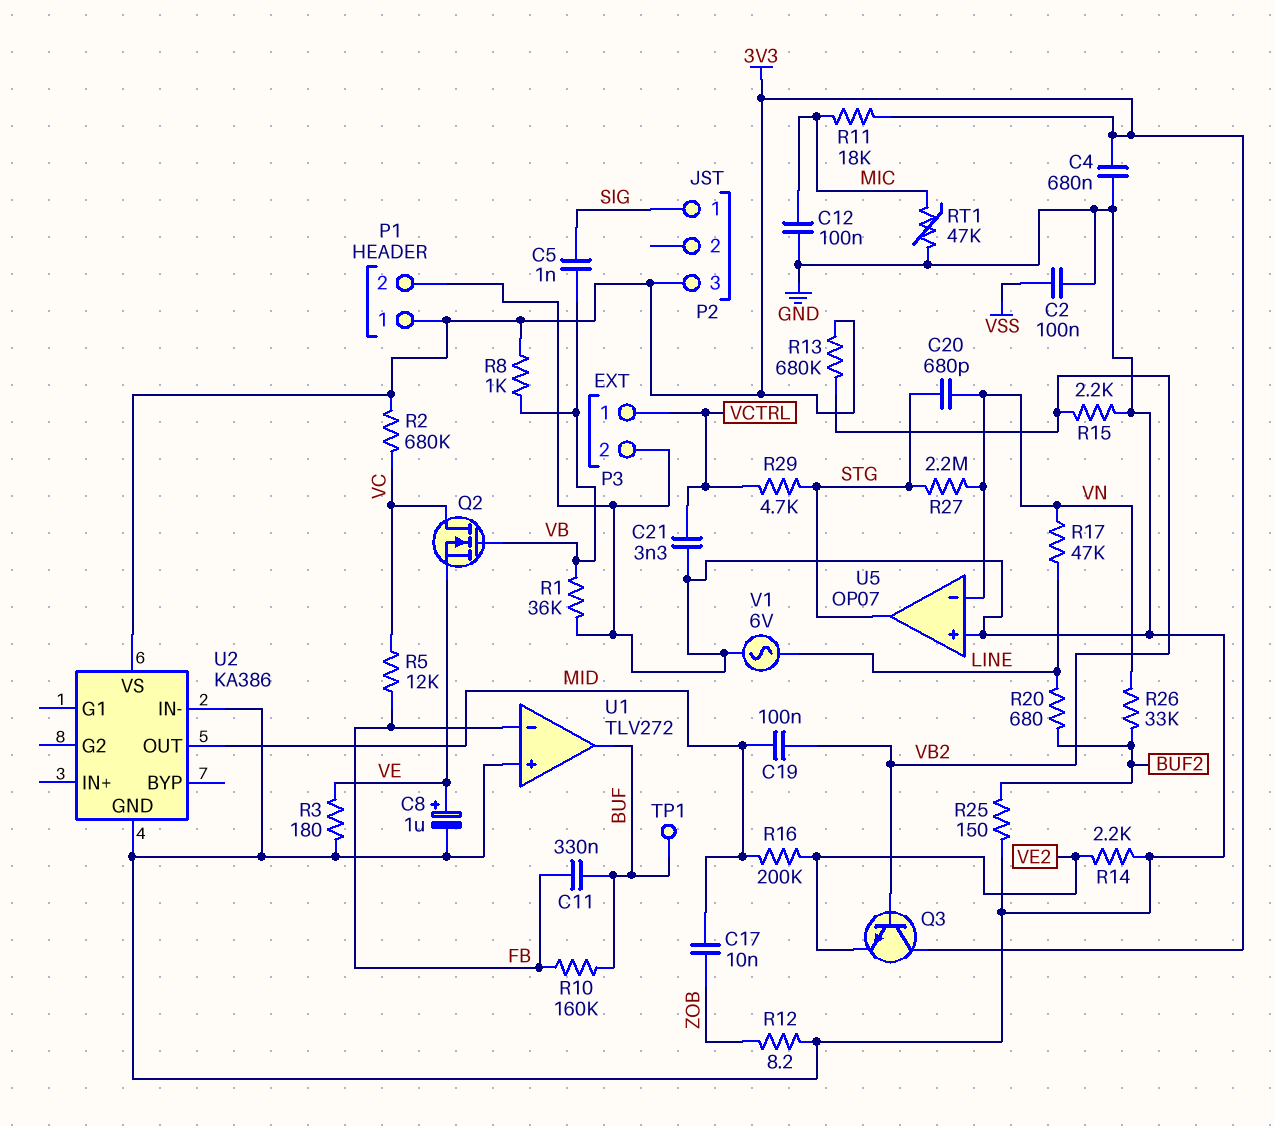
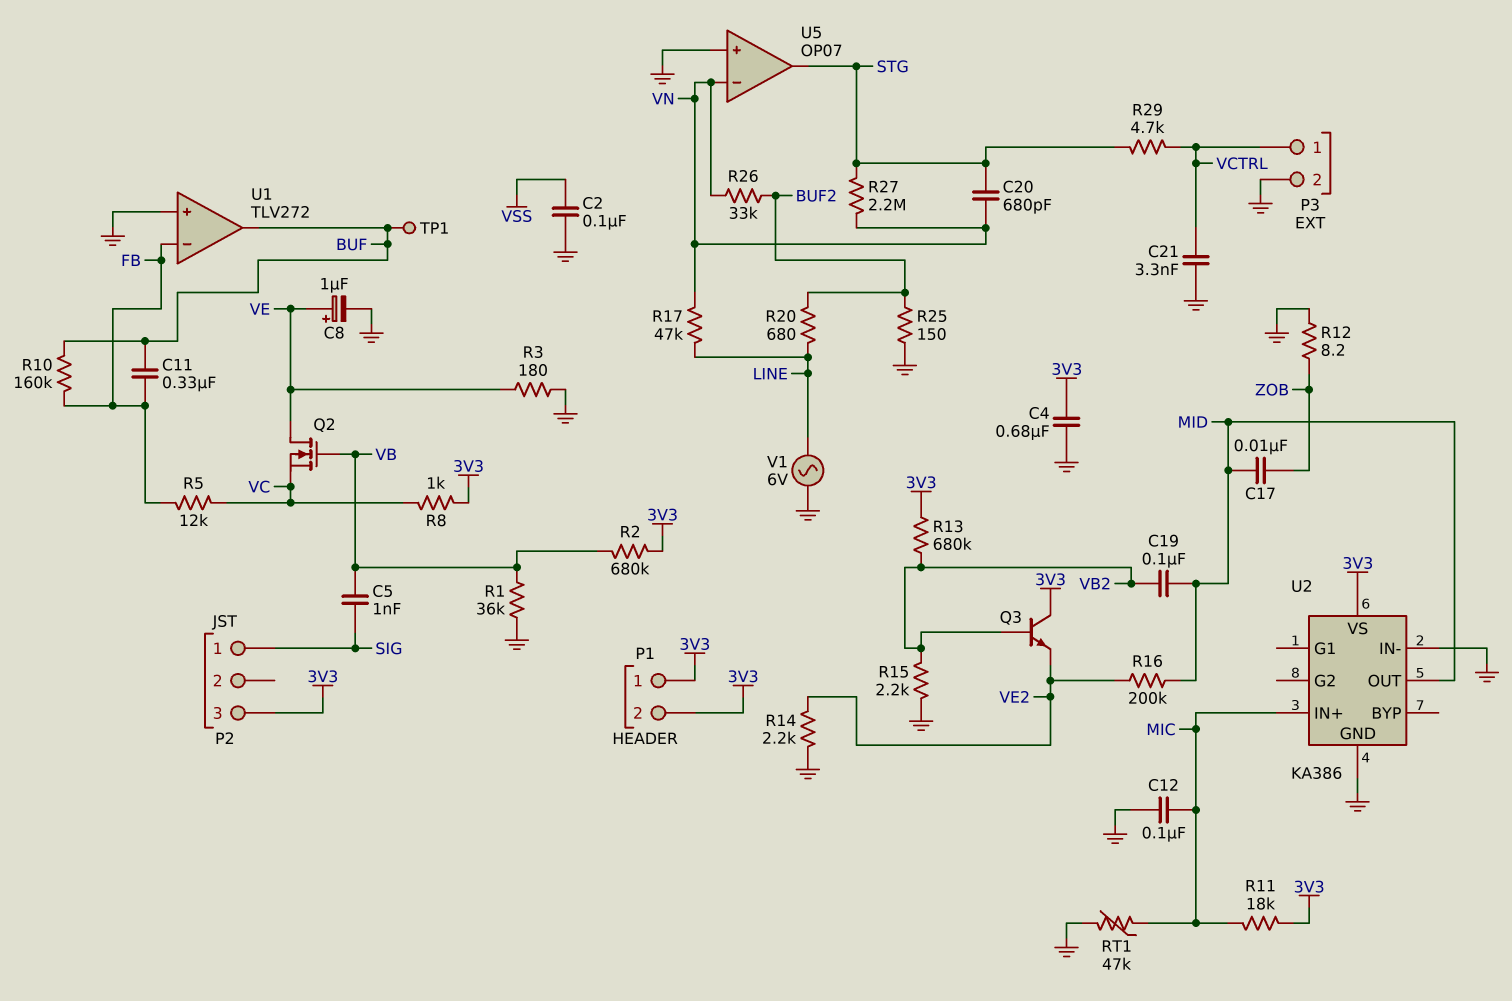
P1 pin 2: GND -> 3V3
Q2: NMOS (G VB, D VC, S VE) -> NMOS (G VB, D VE, S VC)
R2: 680k (3V3, VC) -> 680k (3V3, VB)
R8: 1k (3V3, VB) -> 1k (3V3, VC)
U2 pin IN+: none -> MIC

